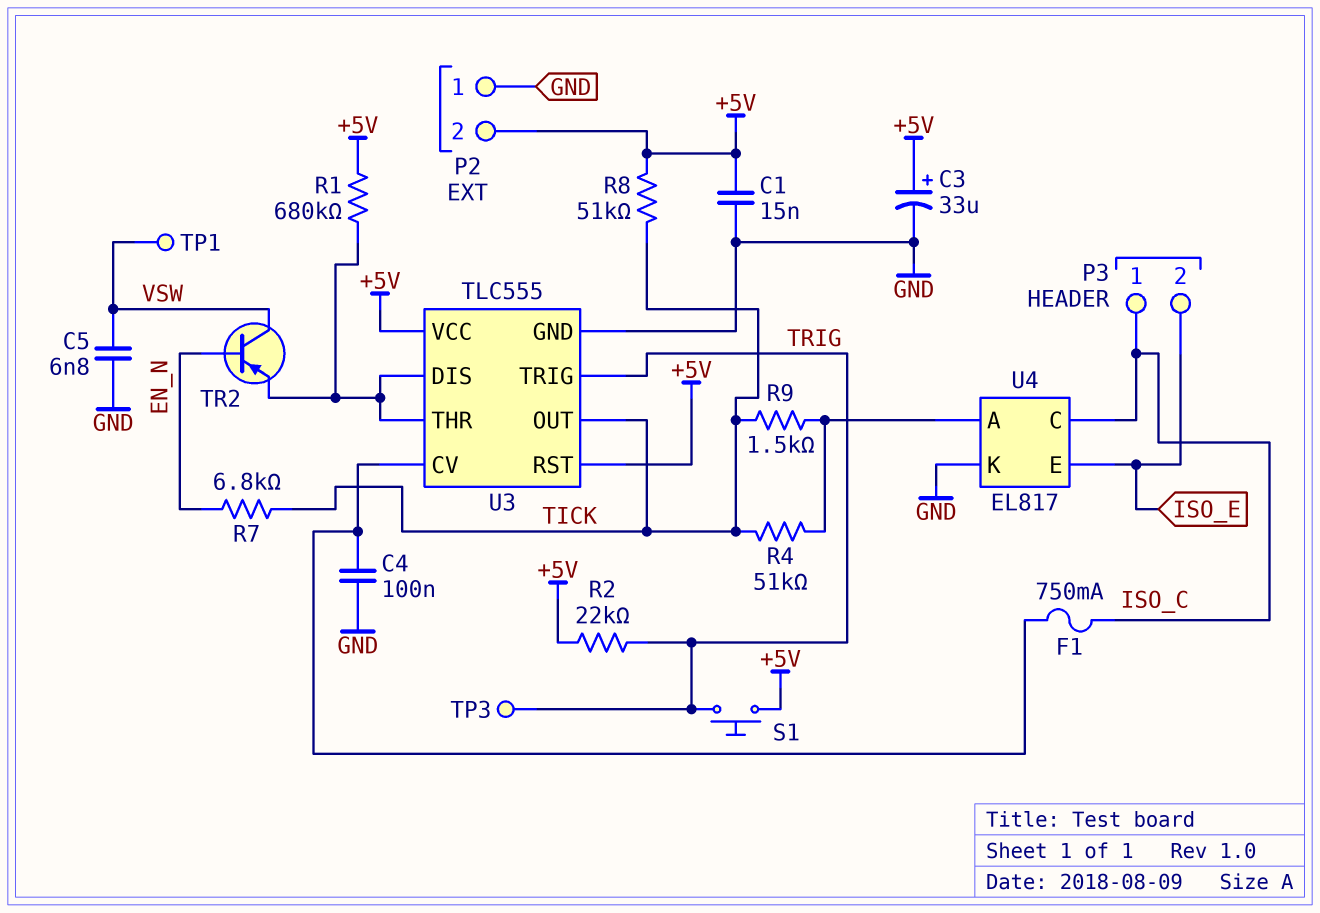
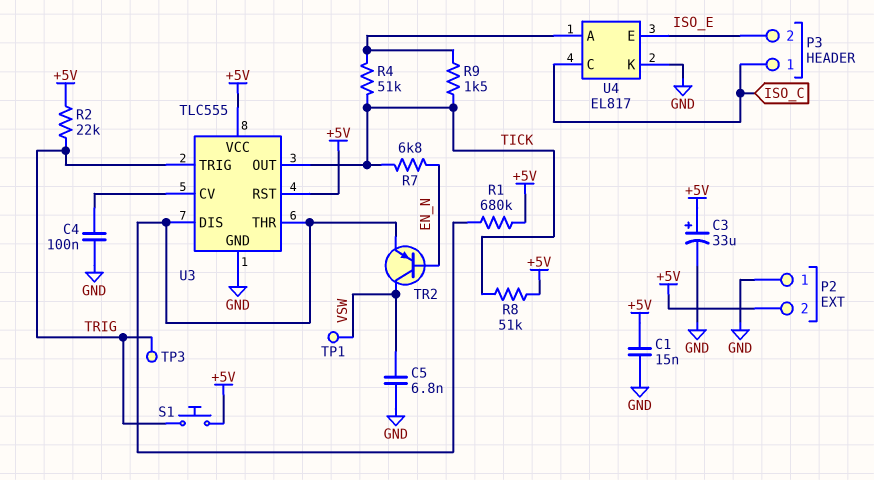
F1: 750mA (ISO_C, U3/CV) -> none

